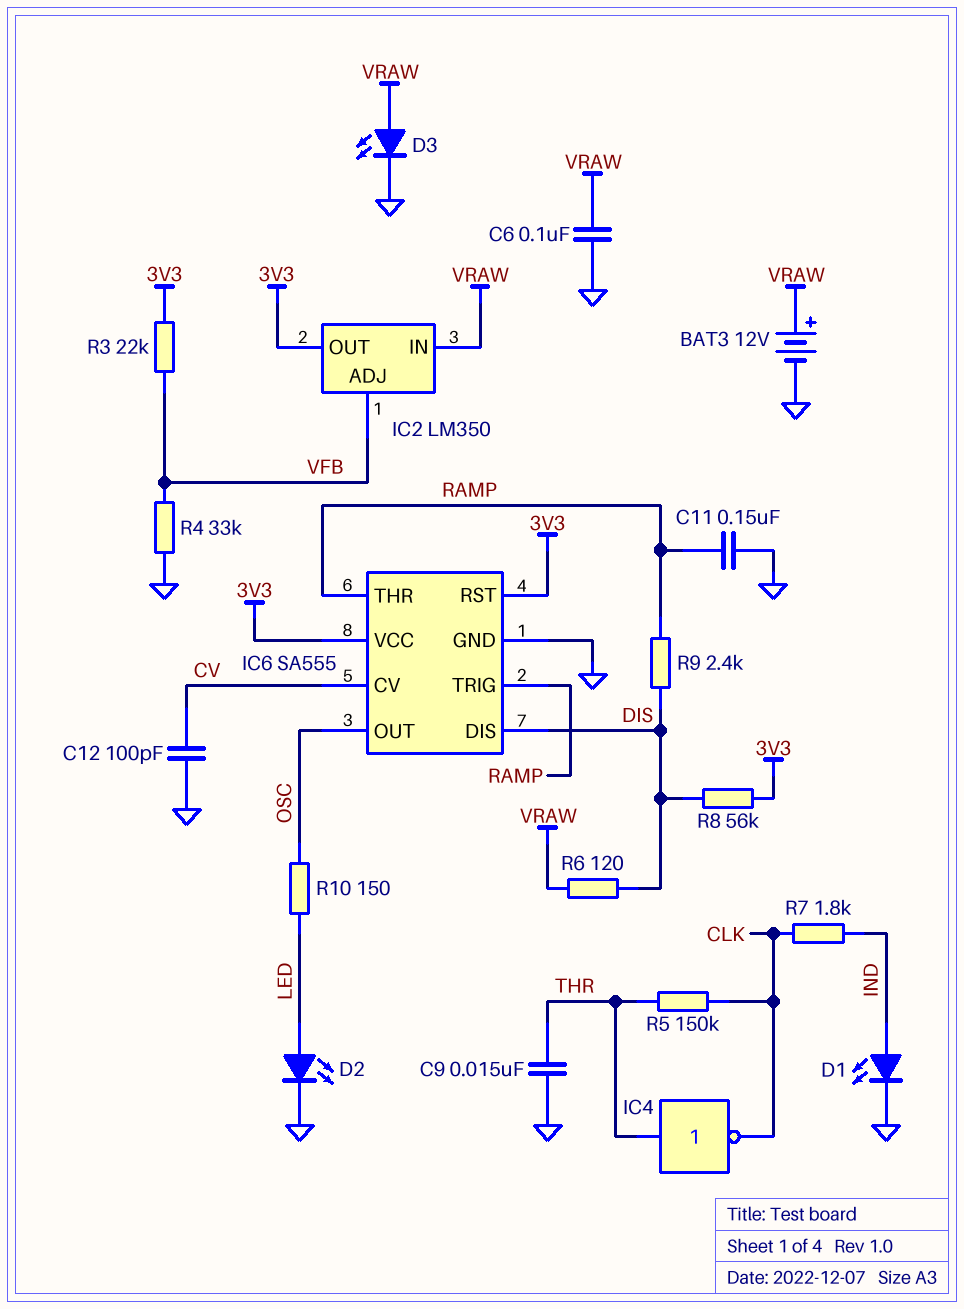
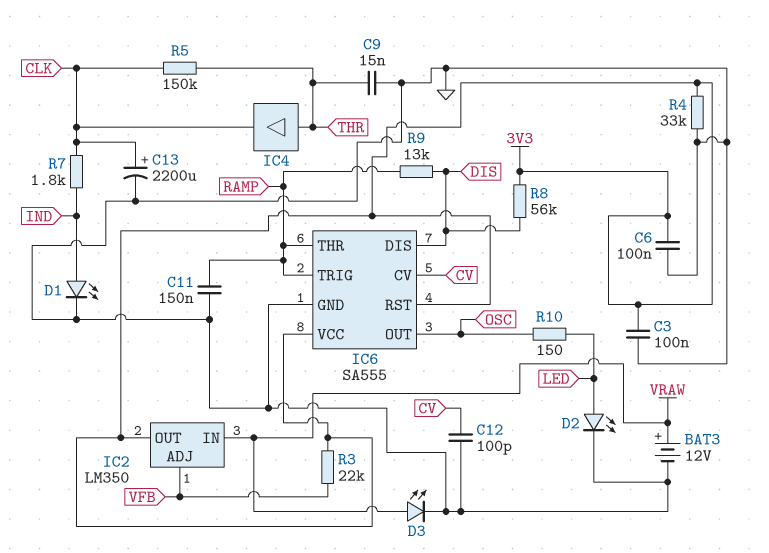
C3: none -> 100nF (3V3, GND)
C6: 100nF (GND, VRAW) -> 100nF (3V3, GND)
C13: none -> 2200uF (plus CLK, minus GND)
IC4: NOT (in THR, out CLK) -> buffer (in THR, out CLK)
R4: 33k (GND, VFB) -> 33k (3V3, GND)
R6: 120 (DIS, VRAW) -> none
R9: 2.4k (DIS, RAMP) -> 13k (DIS, RAMP)

